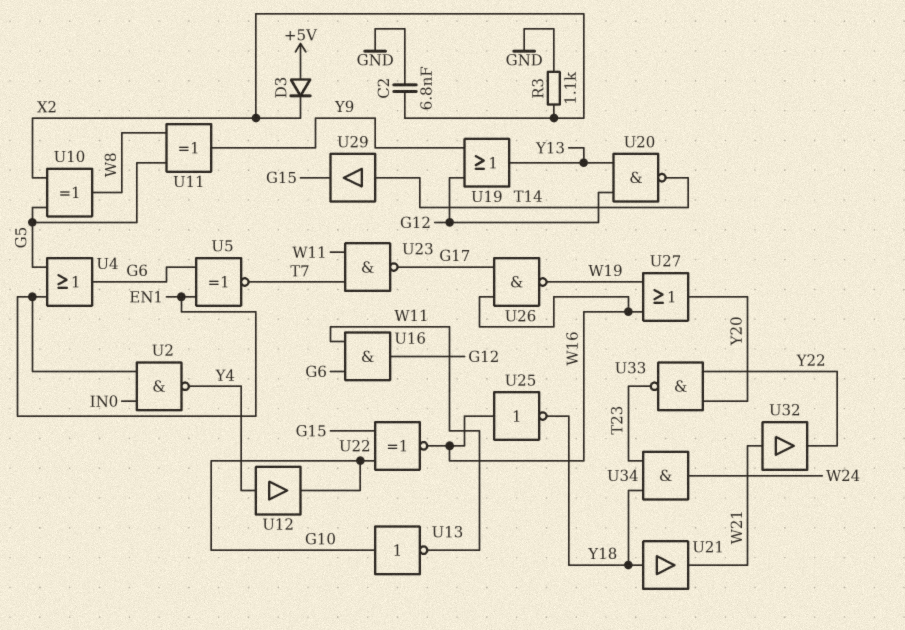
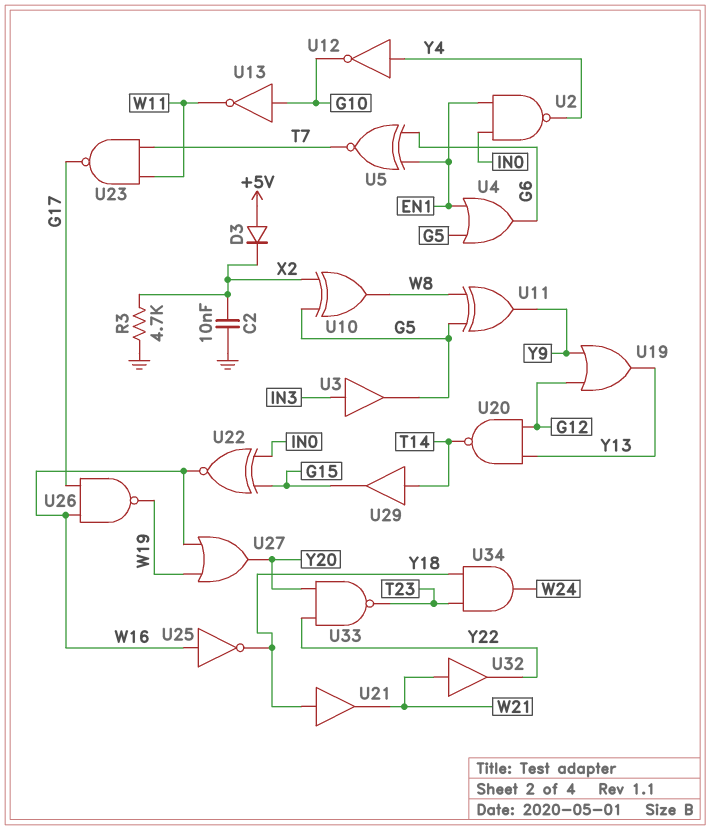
C2: 6.8nF (GND, X2) -> 10nF (GND, X2)
R3: 1.1k (GND, X2) -> 4.7k (GND, X2)
U3: none -> buffer (in IN3, out G5)
U12: buffer (in Y4, out G10) -> NOT (in Y4, out G10)
U16: AND (in G6, in W11, out G12) -> none
U22: XNOR (in G10, in G15, out W16) -> XNOR (in G15, in IN0, out W16)

